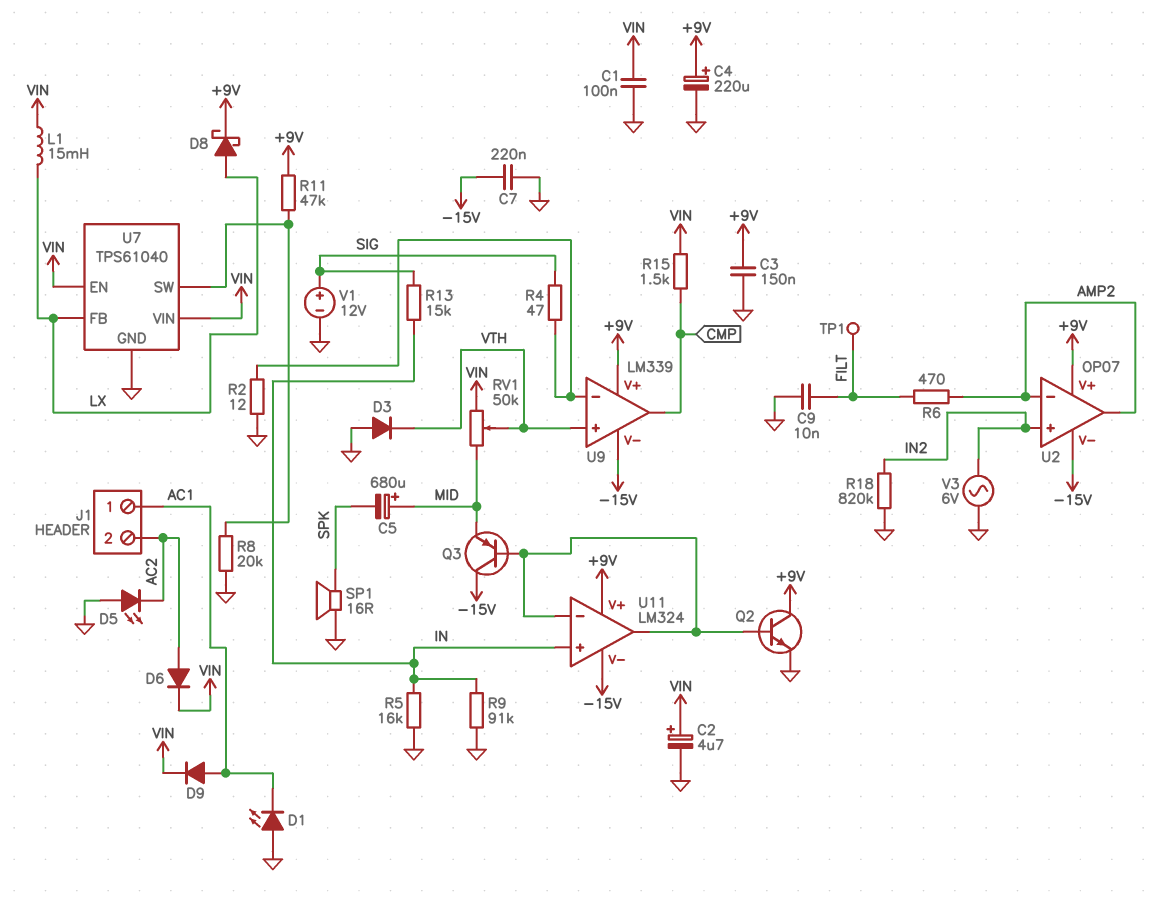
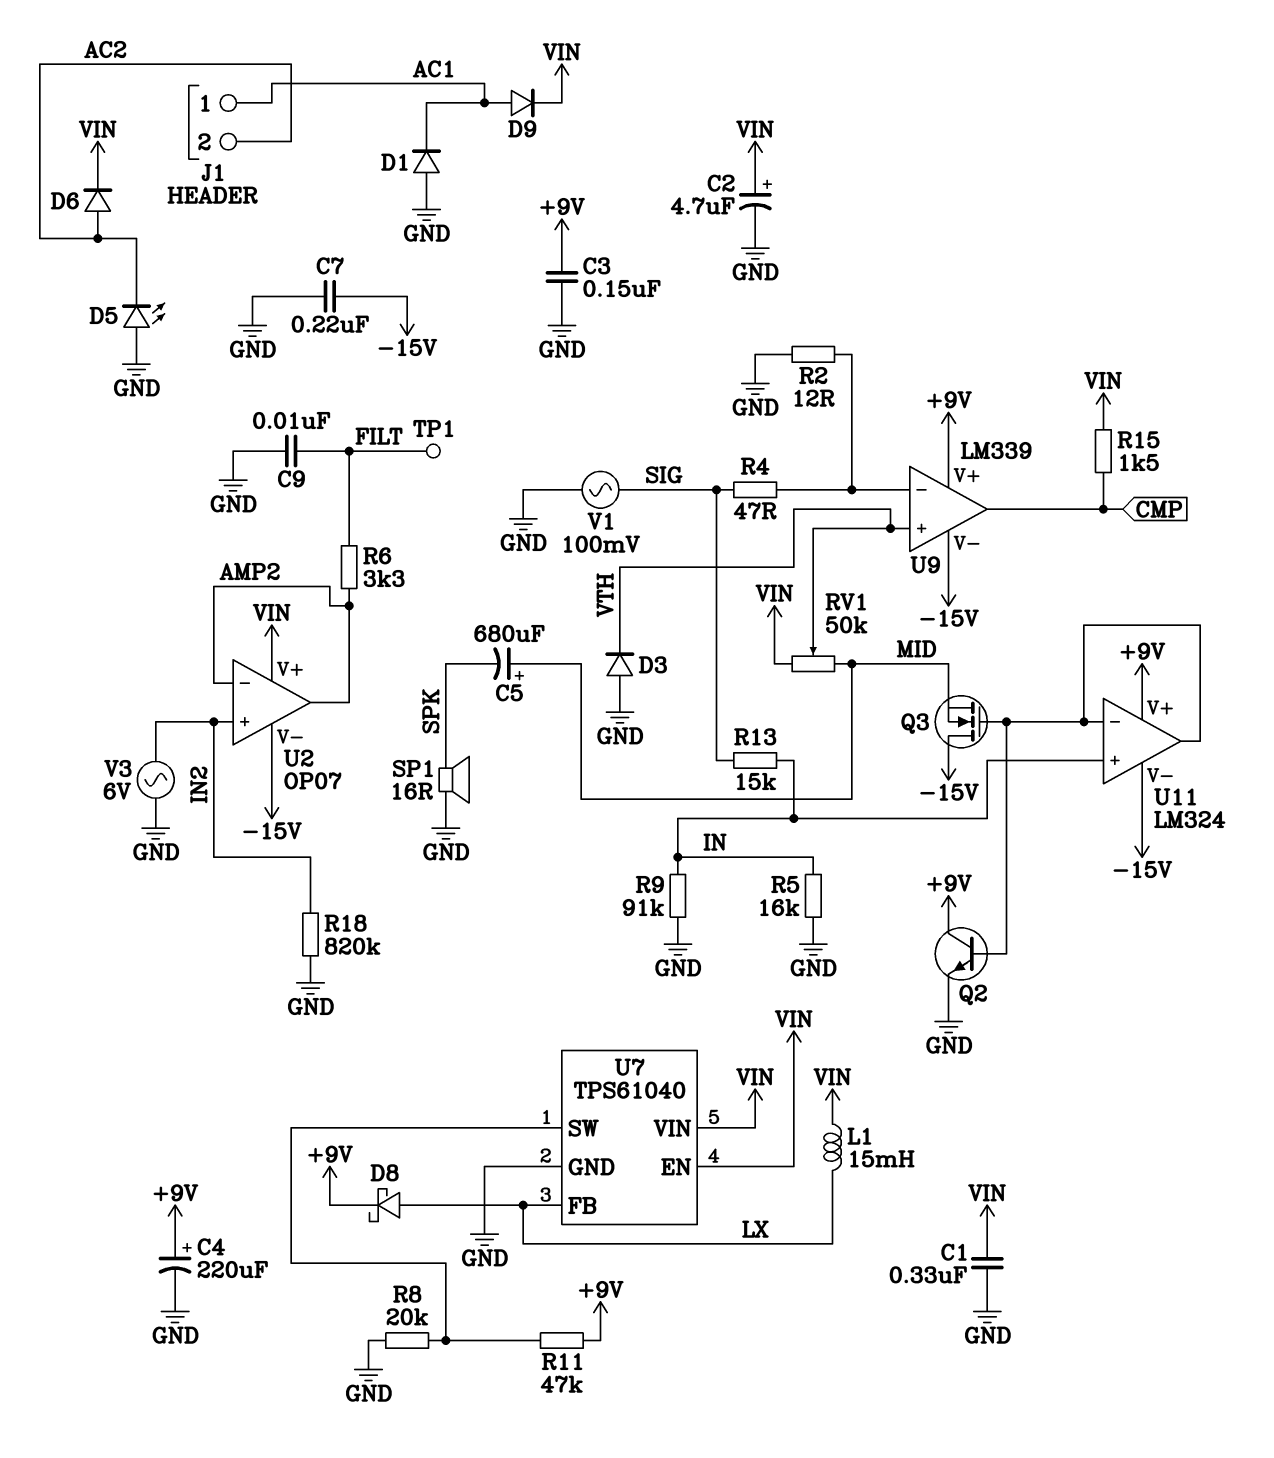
C1: 100nF (GND, VIN) -> 330nF (GND, VIN)
D1: LED (A GND, K AC1) -> diode (A GND, K AC1)
Q3: PNP (B U11/in-, C -15V, E MID) -> NMOS (G U11/in-, D -15V, S MID)
R6: 470 (AMP2, FILT) -> 3.3k (AMP2, FILT)
U2 pin V+: +9V -> VIN
V1: 12V (plus SIG, minus GND) -> AC 100mV (GND, SIG)

